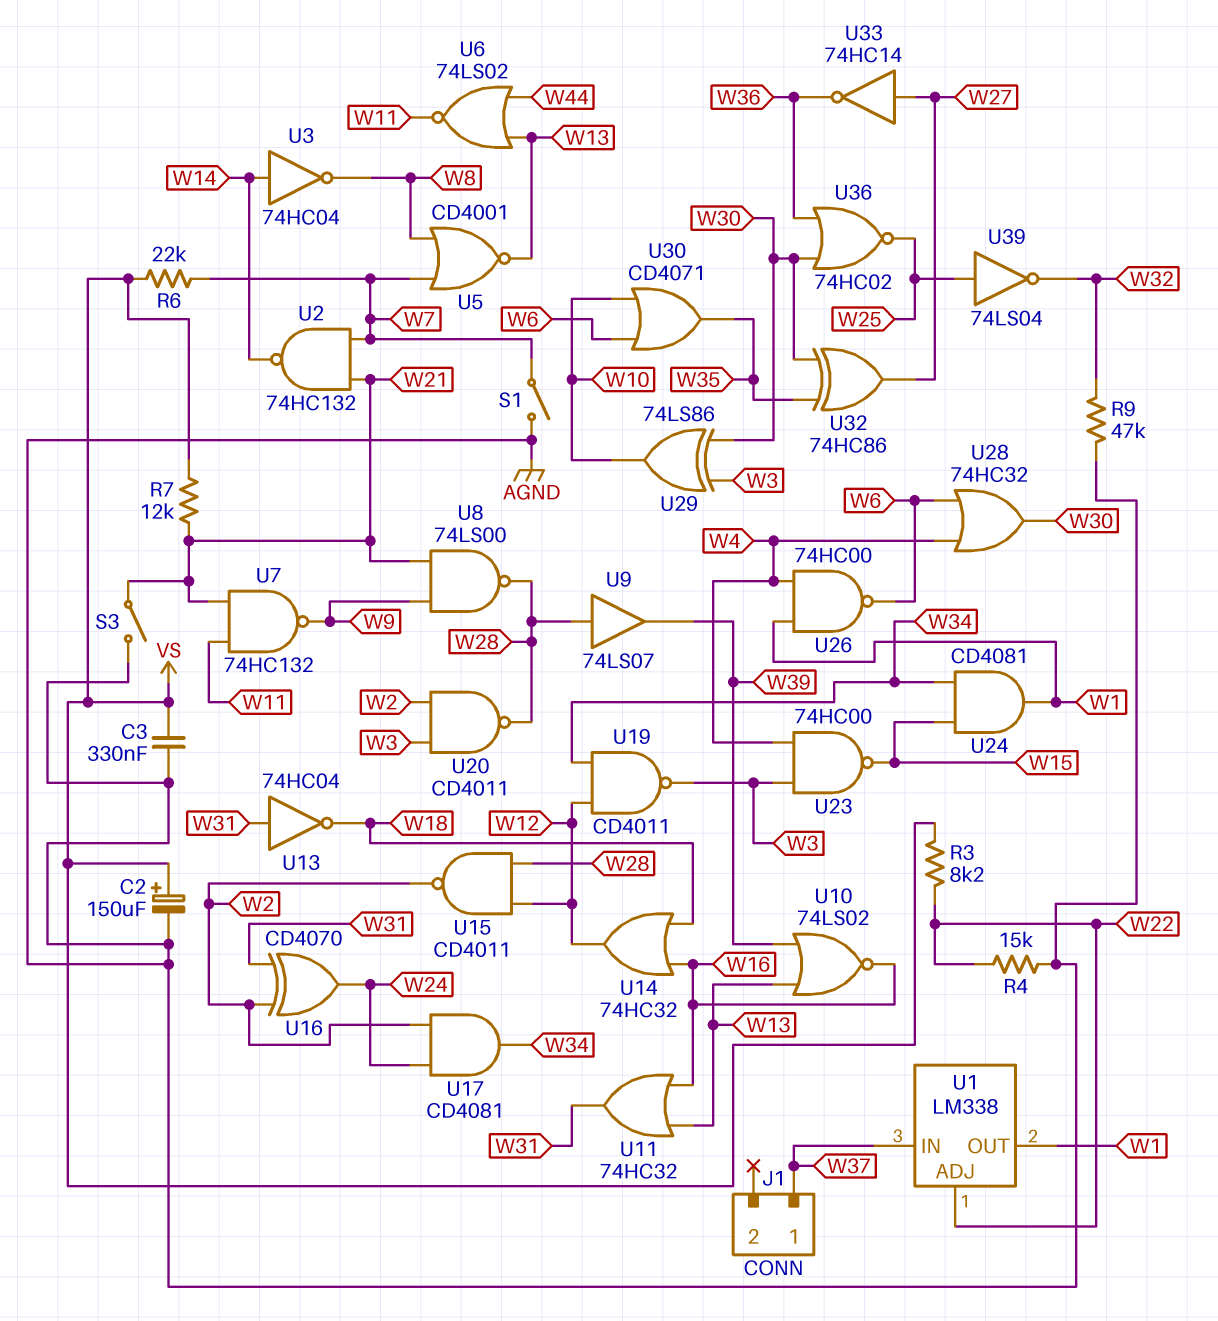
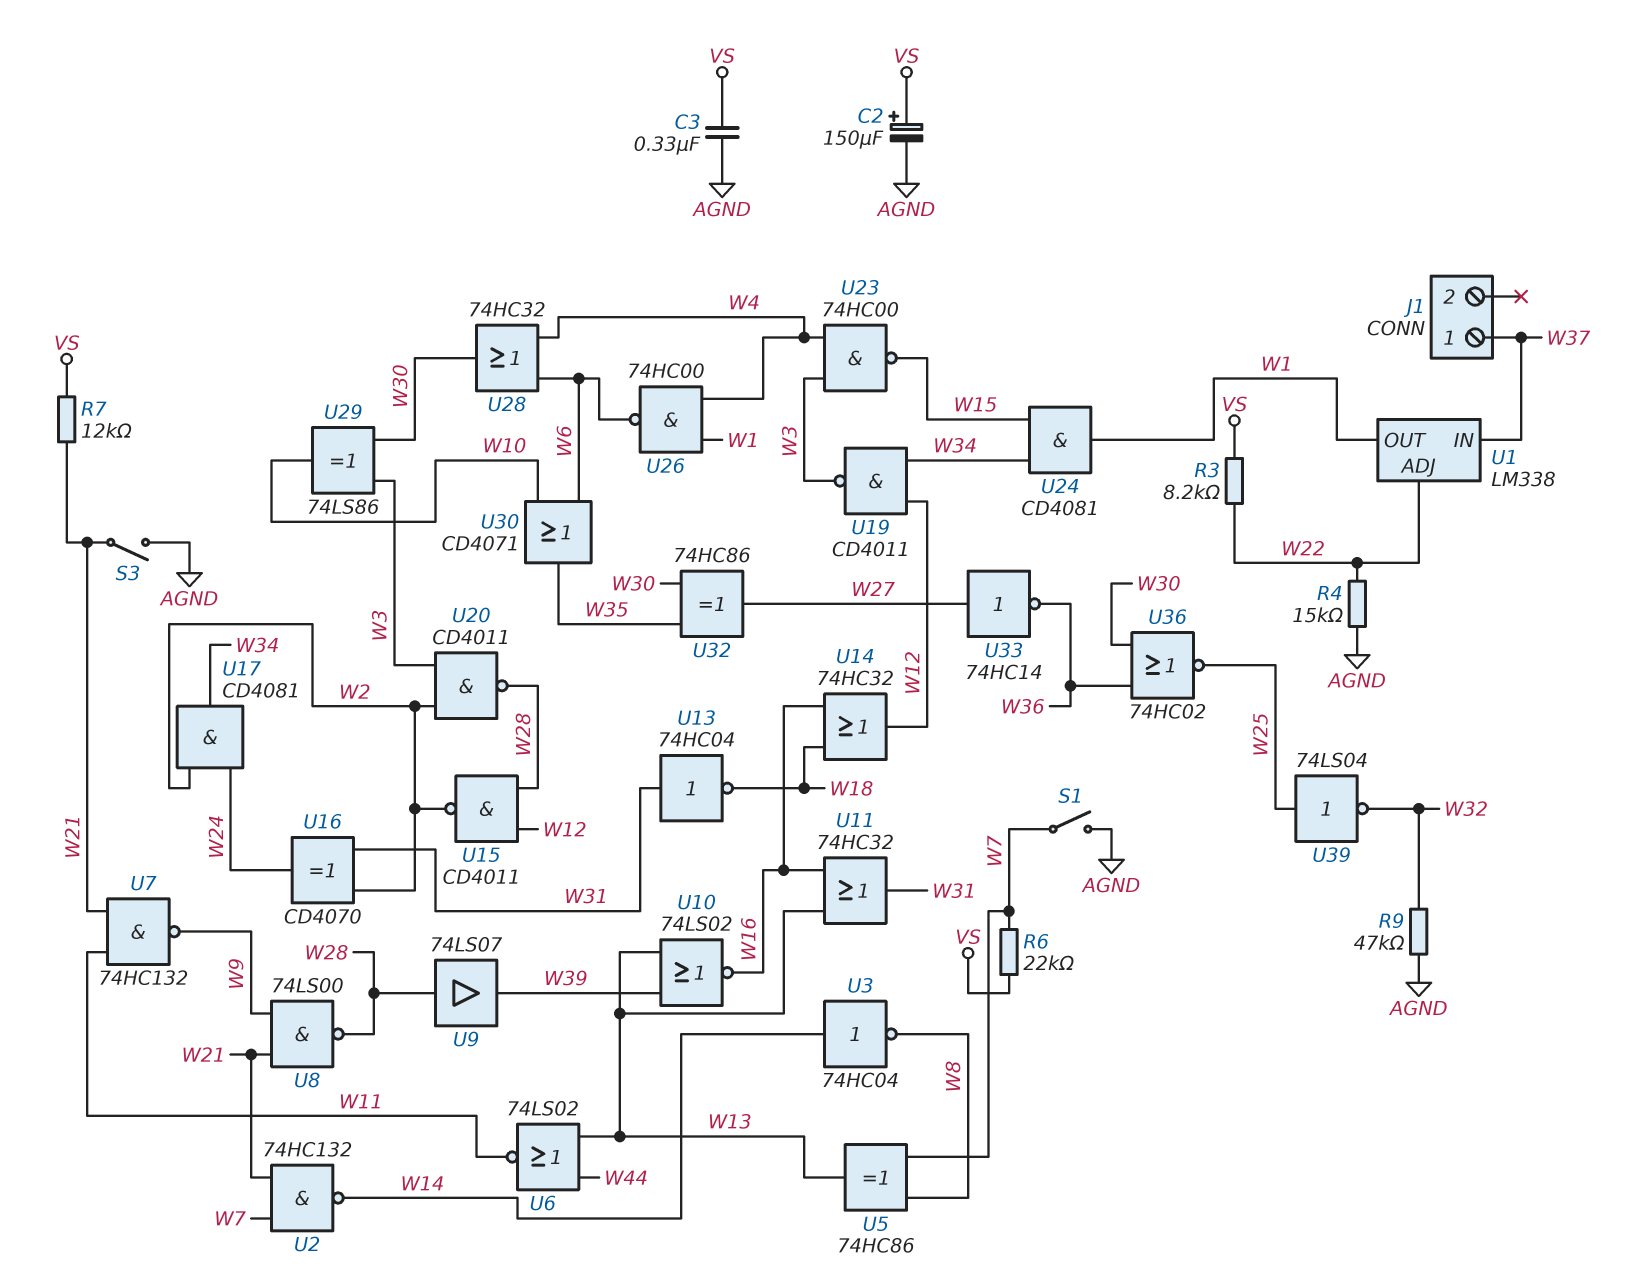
U5: NOR CD4001 (in W7, in W8, out W13) -> XOR 74HC86 (in W7, in W8, out W13)

